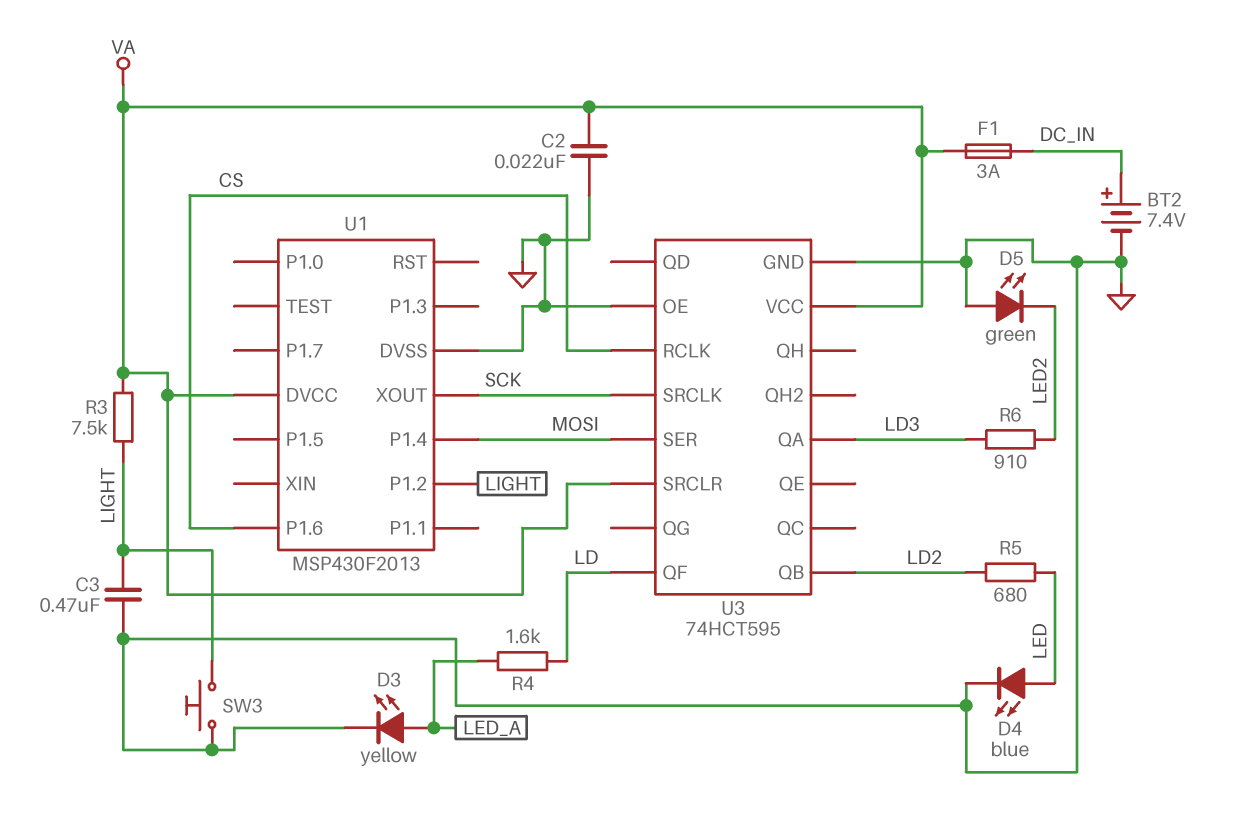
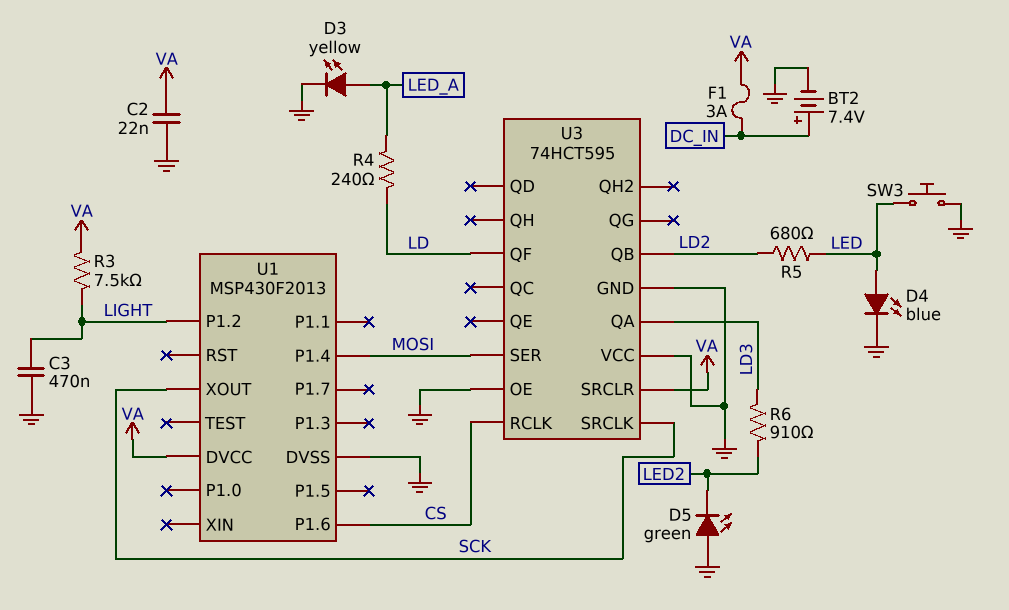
R4: 1.6k (LD, LED_A) -> 240 (LD, LED_A)
SW3: button (GND, LIGHT) -> button (GND, LED)
U3 pin VCC: VA -> GND

